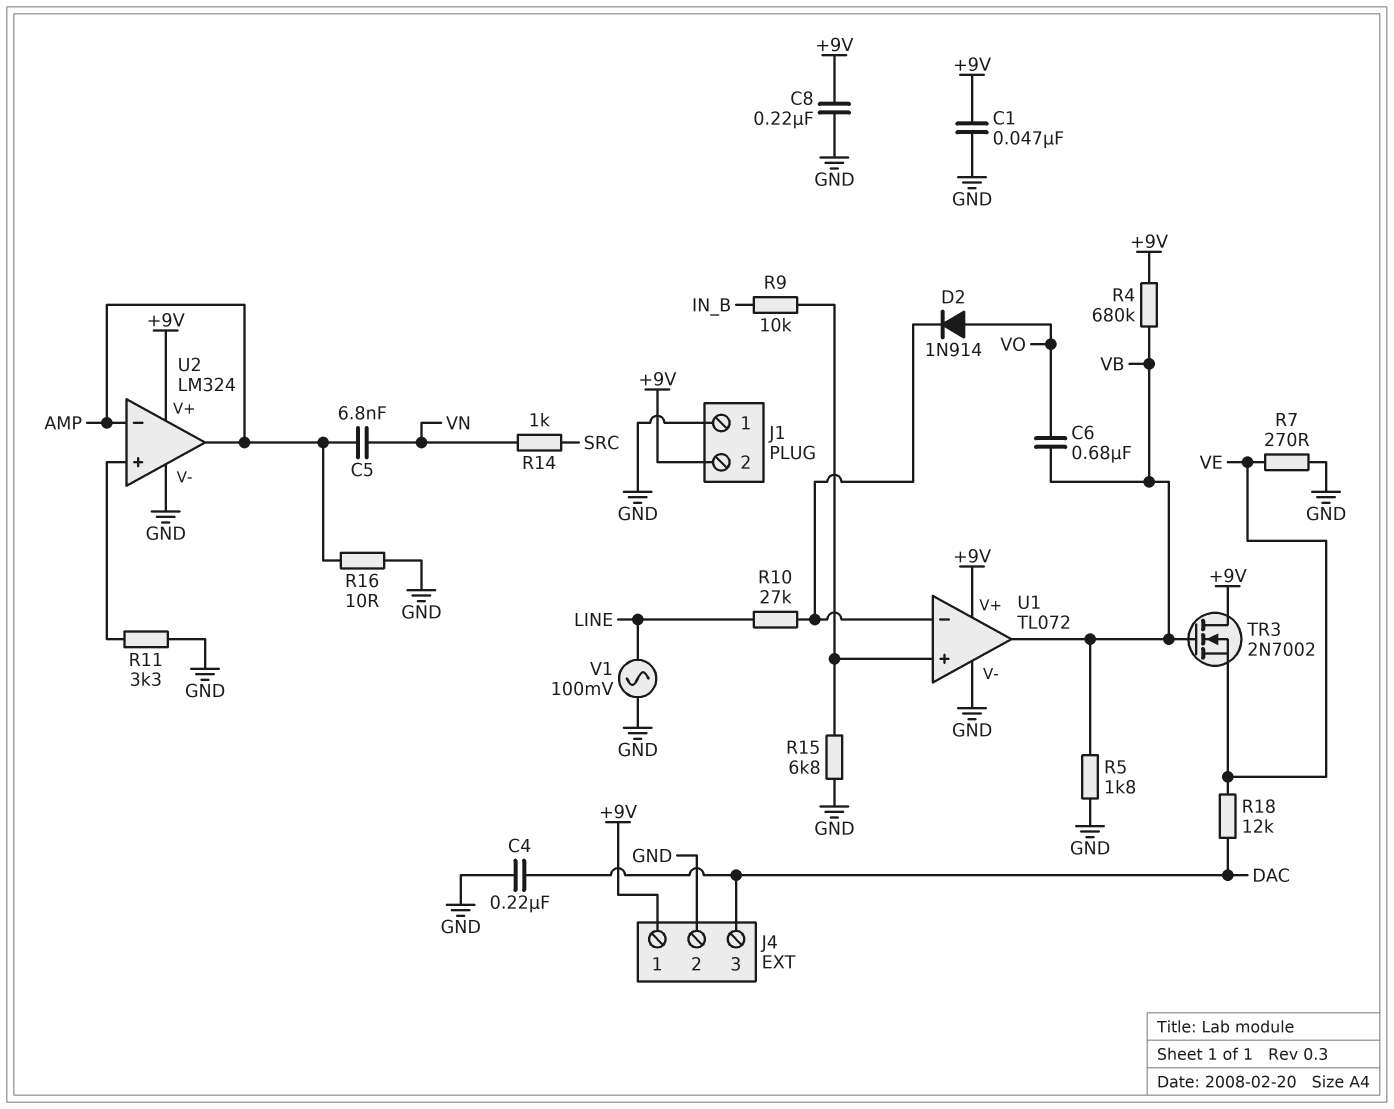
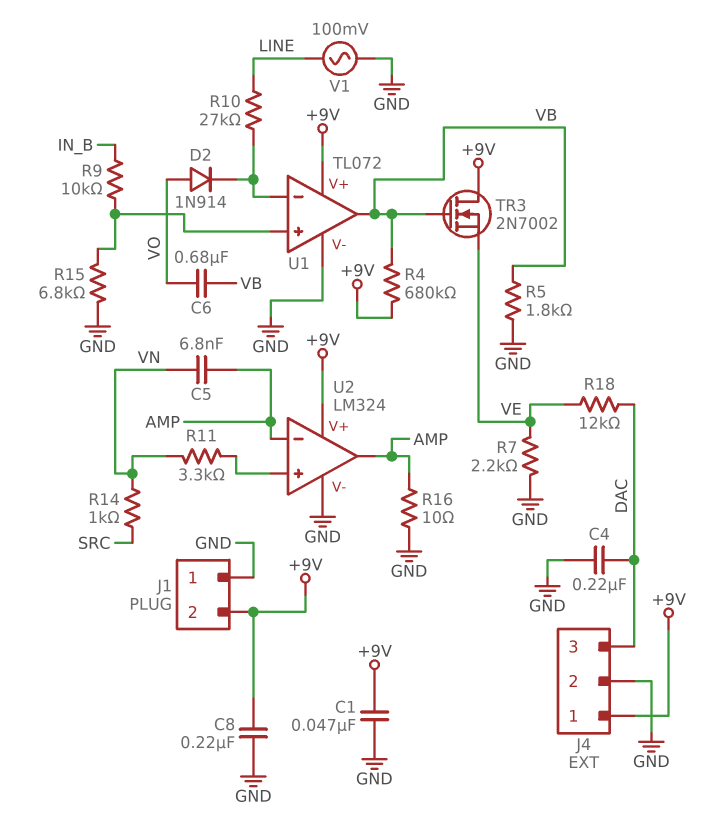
R7: 270 (GND, VE) -> 2.2k (GND, VE)
R11: 3.3k (GND, U2/in+) -> 3.3k (U2/in+, VN)

